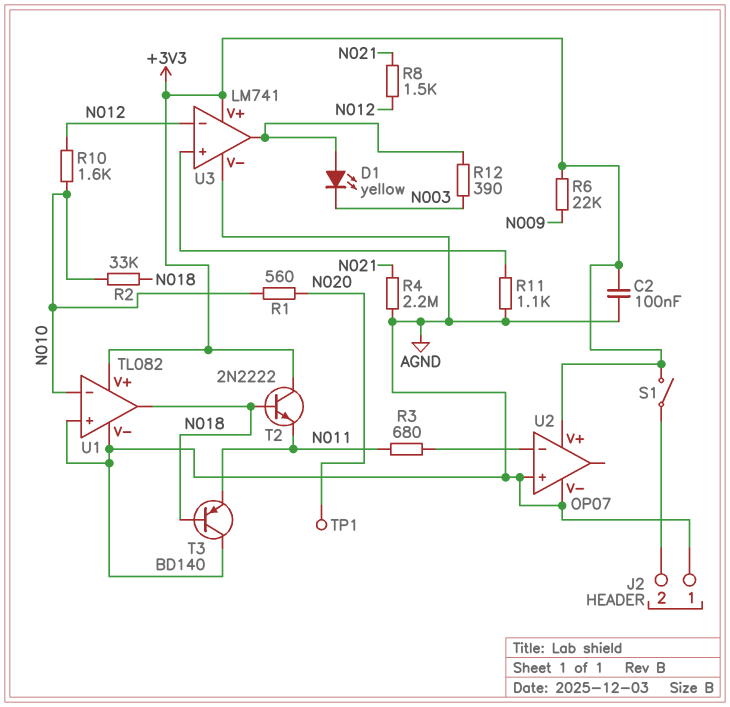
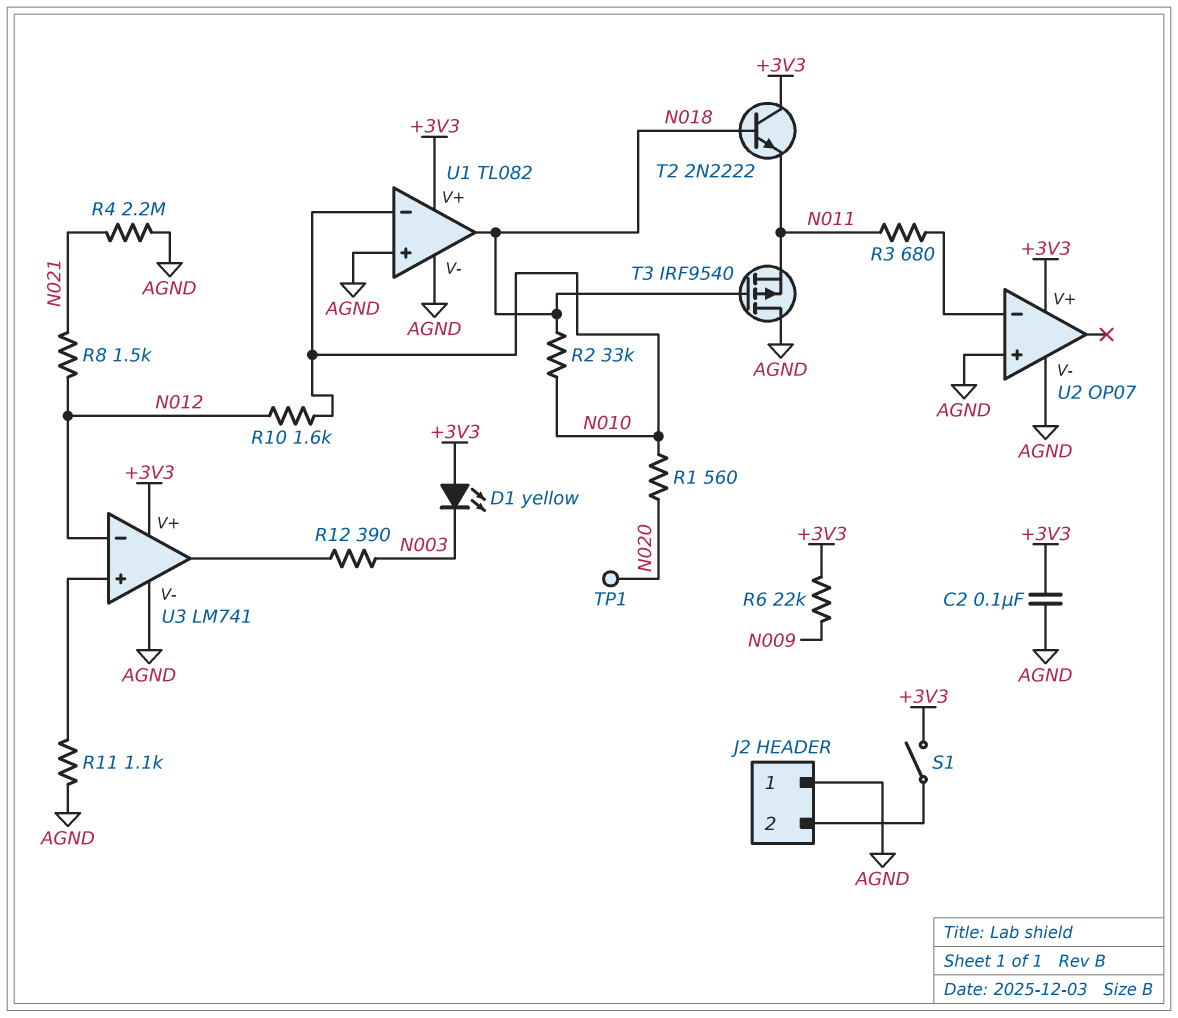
D1: LED yellow (A U3/out, K N003) -> LED yellow (A +3V3, K N003)
T3: PNP BD140 (B N018, C AGND, E N011) -> PMOS IRF9540 (G N018, D AGND, S N011)

